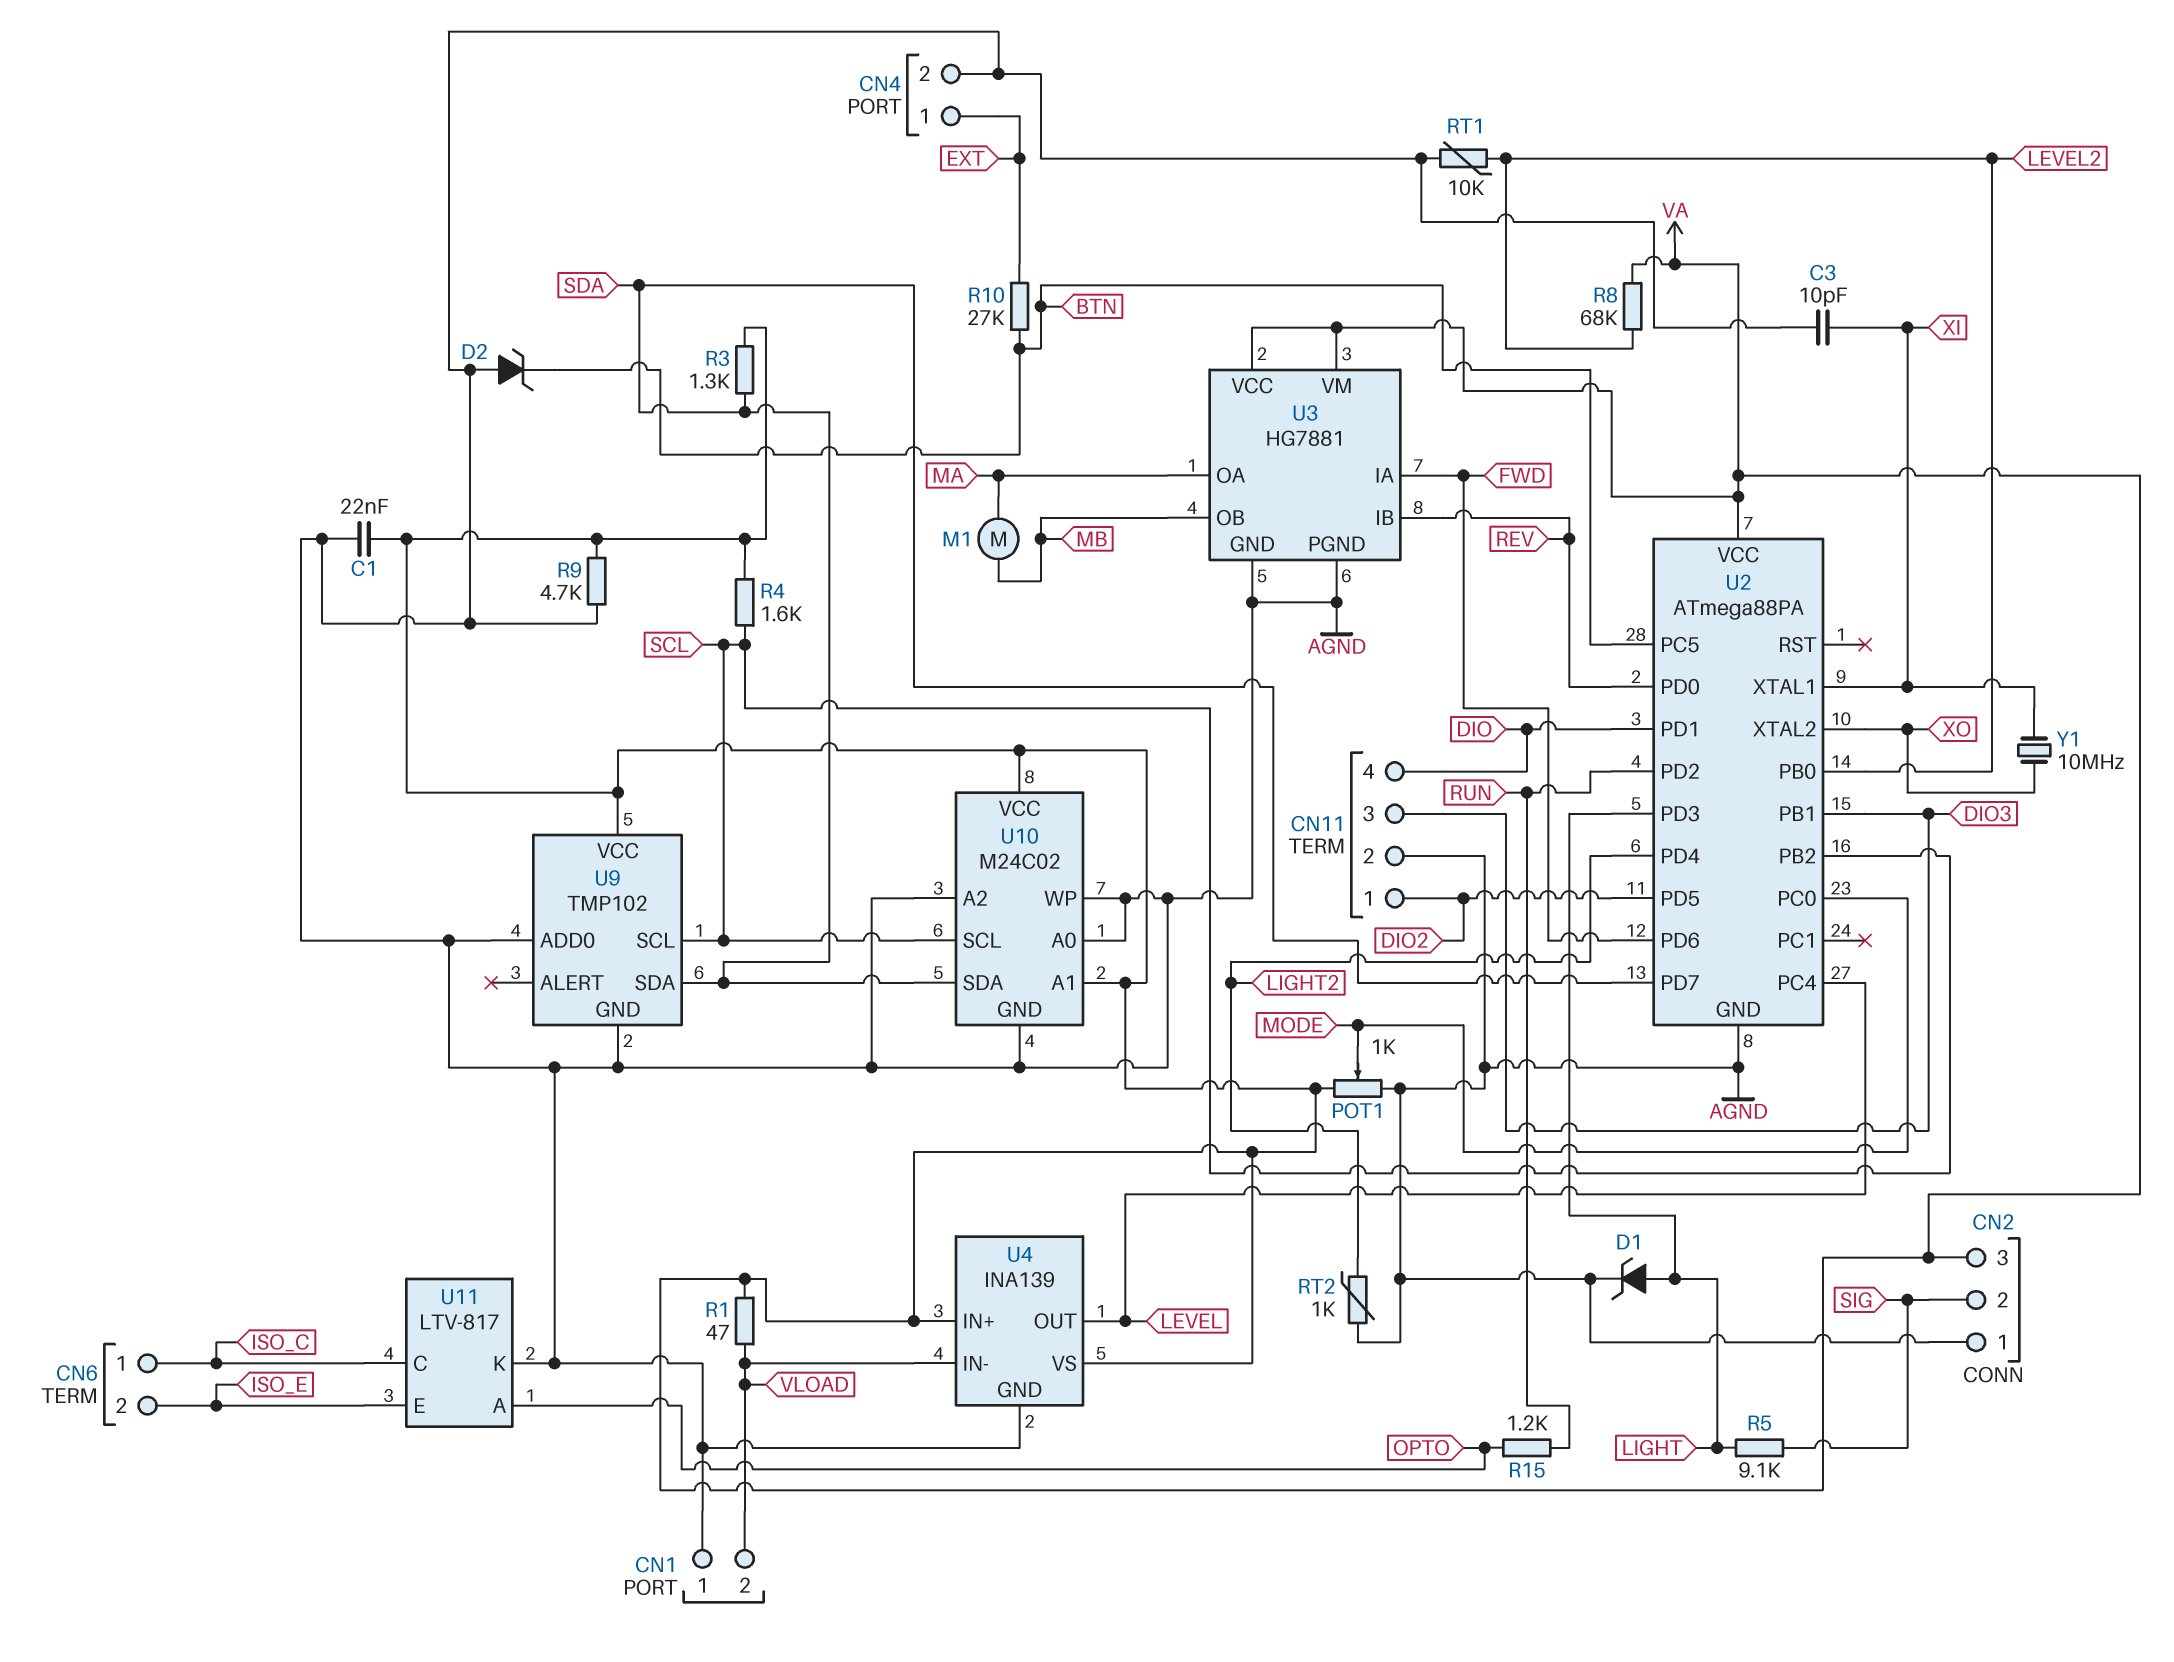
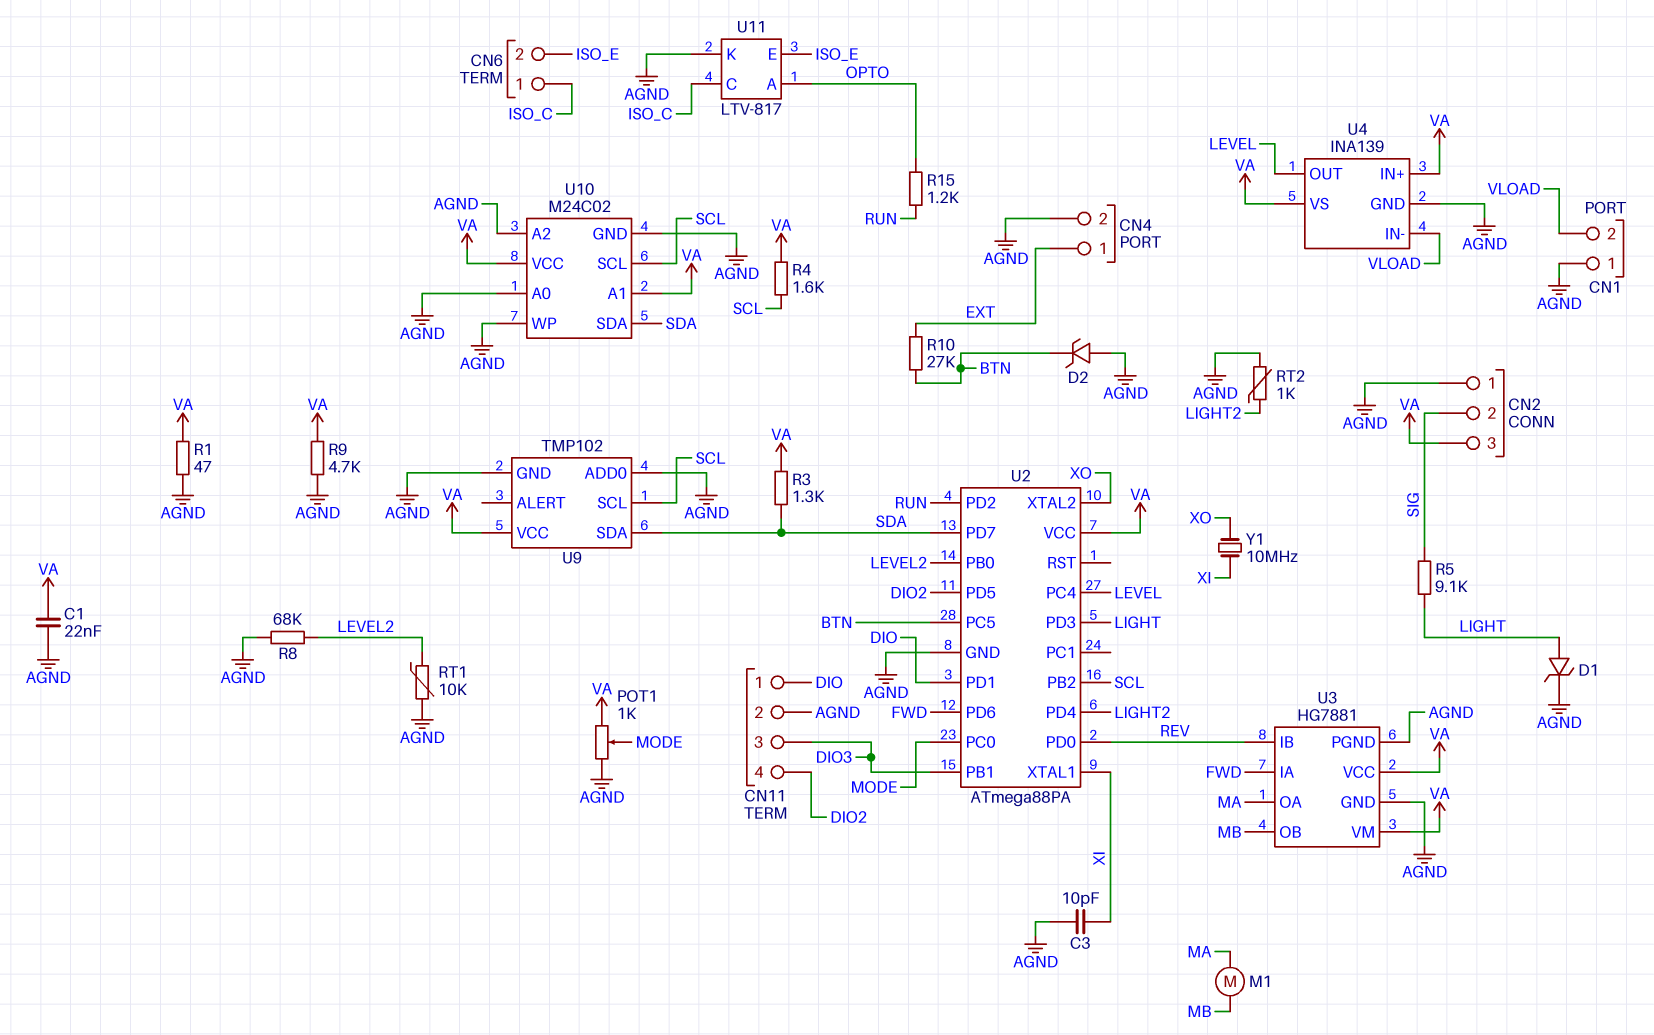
CN11 pin 1: DIO2 -> DIO
CN11 pin 4: DIO -> DIO2
R1: 47 (VA, VLOAD) -> 47 (AGND, VA)
R8: 68k (LEVEL2, VA) -> 68k (AGND, LEVEL2)

